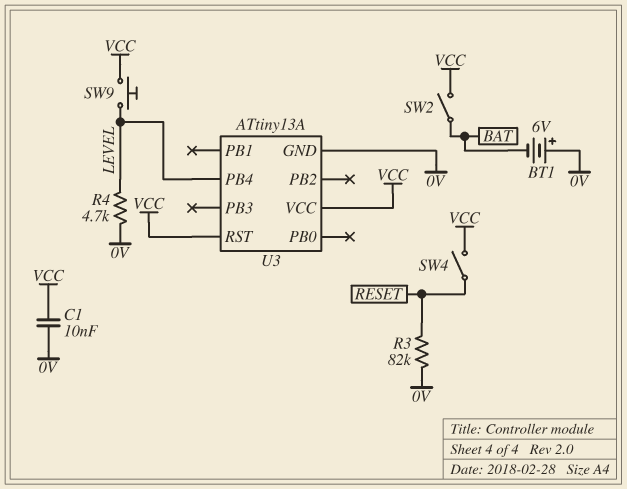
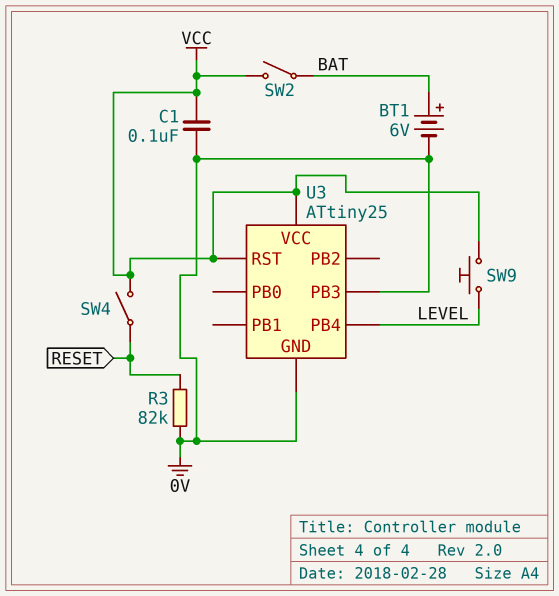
BT1: 6V (plus 0V, minus BAT) -> 6V (plus BAT, minus 0V)
C1: 10nF (0V, VCC) -> 100nF (0V, VCC)
R4: 4.7k (0V, LEVEL) -> none
U3: ATtiny13A -> ATtiny25
U3 pin PB3: none -> 0V

